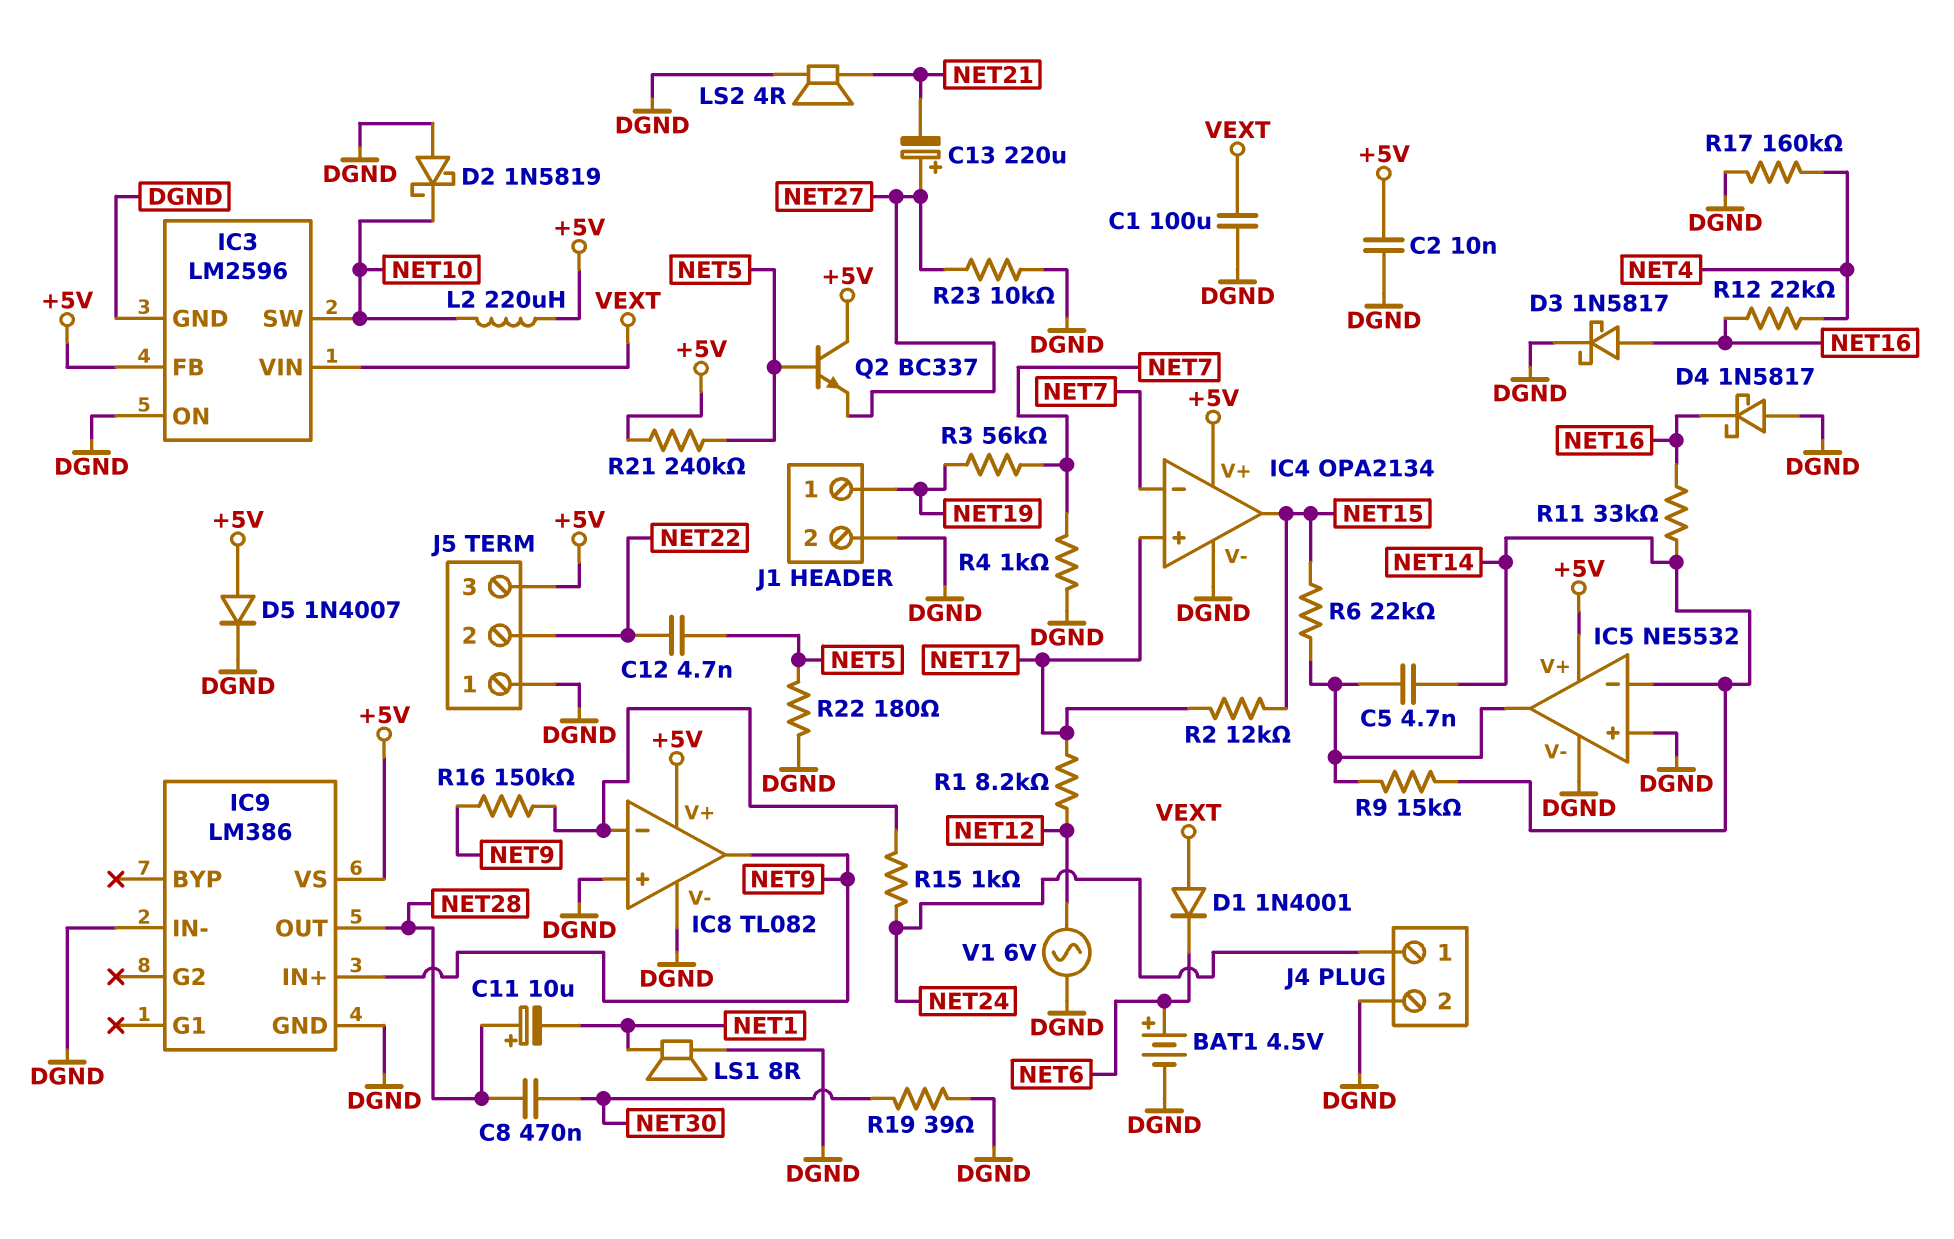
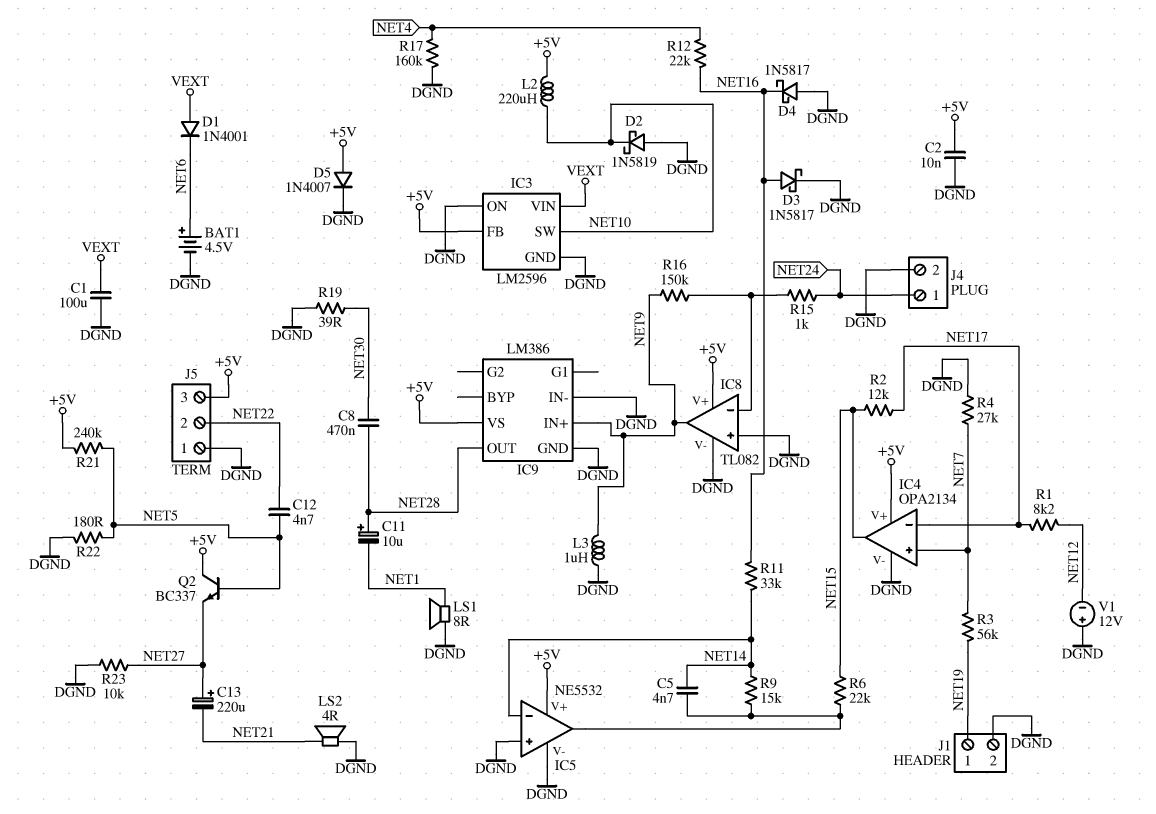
IC4 pin in+: NET17 -> NET7
IC4 pin in-: NET7 -> NET17
L3: none -> 1uH (DGND, NET9)
R4: 1k (DGND, NET7) -> 27k (DGND, NET7)
V1: AC 6V (DGND, NET12) -> 12V (plus DGND, minus NET12)

